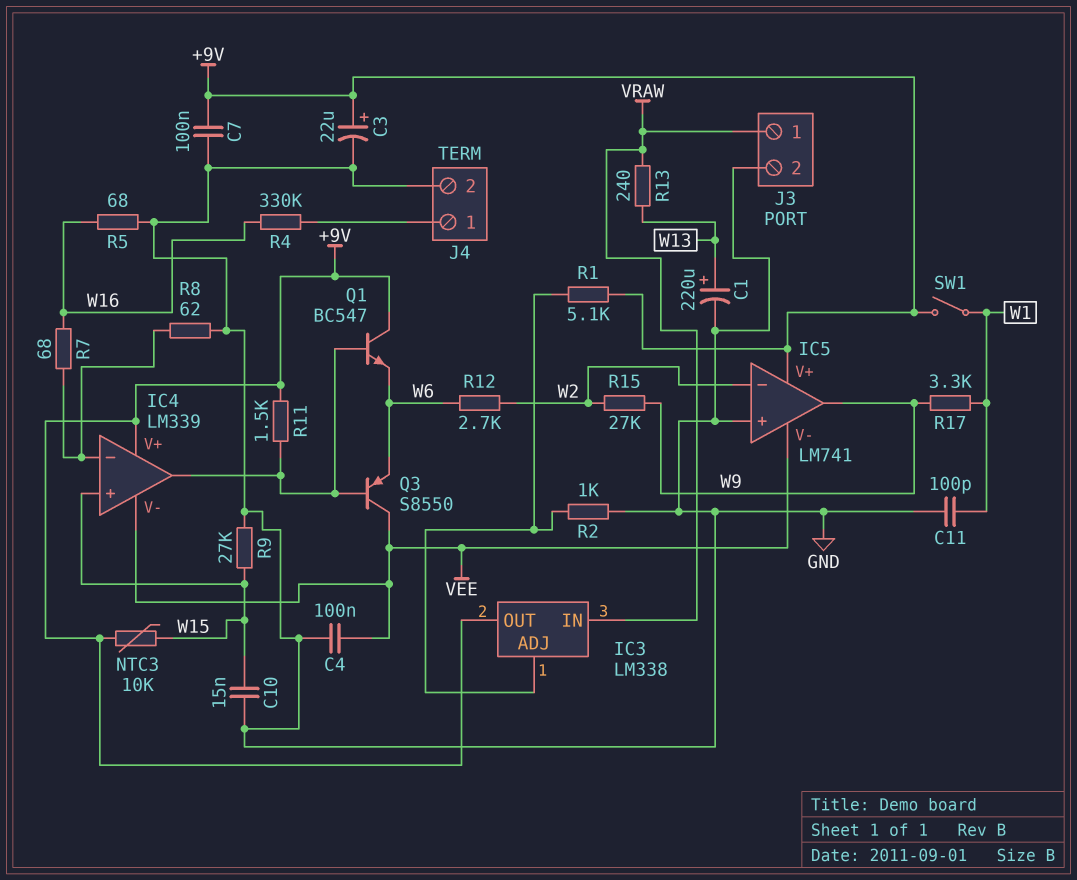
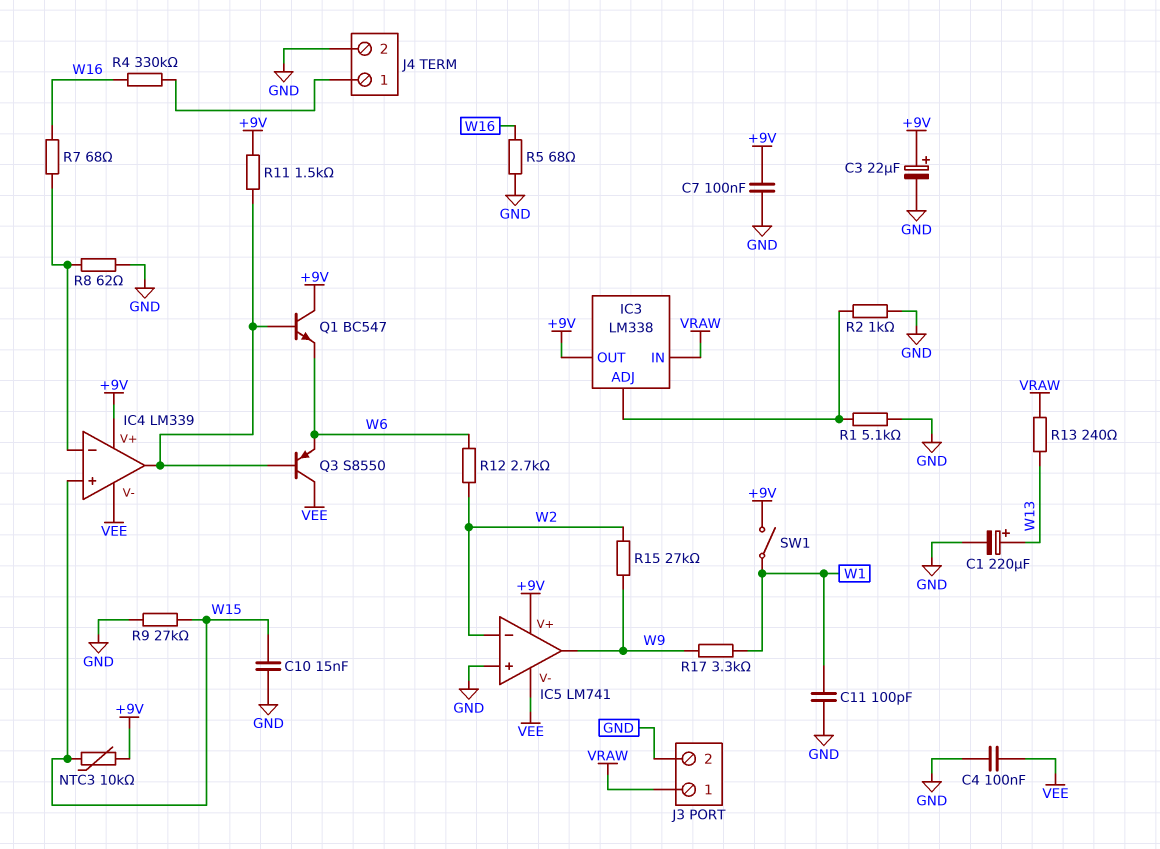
R1: 5.1k (+9V, IC3/ADJ) -> 5.1k (GND, IC3/ADJ)

